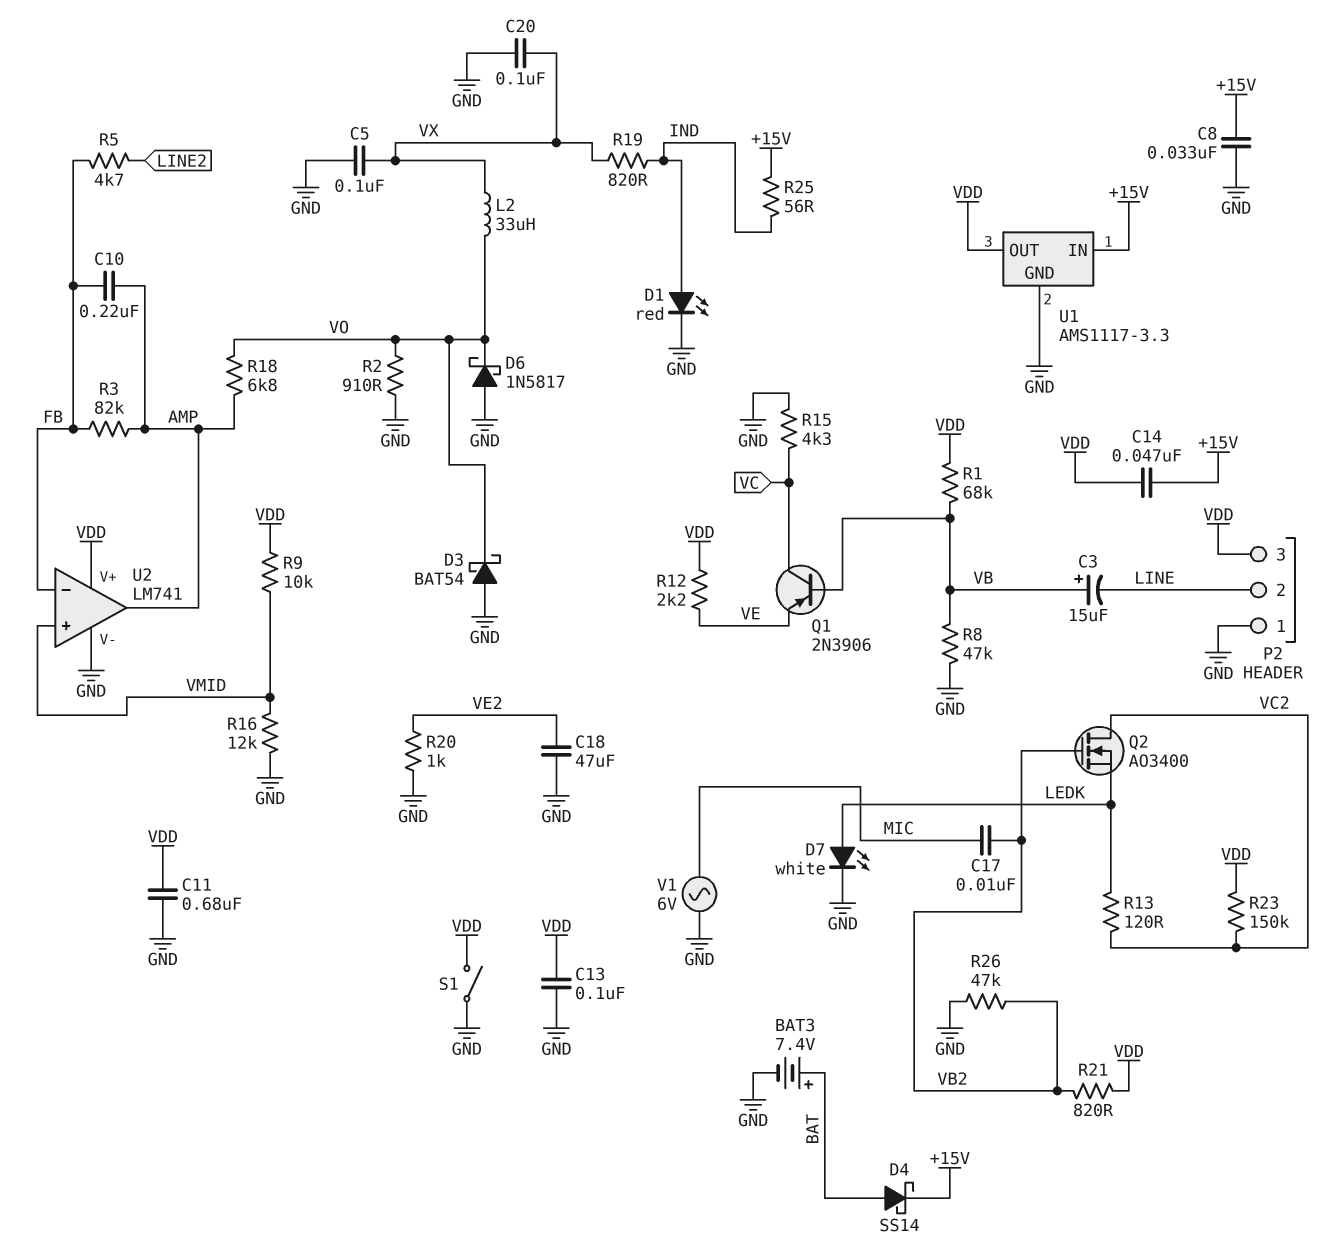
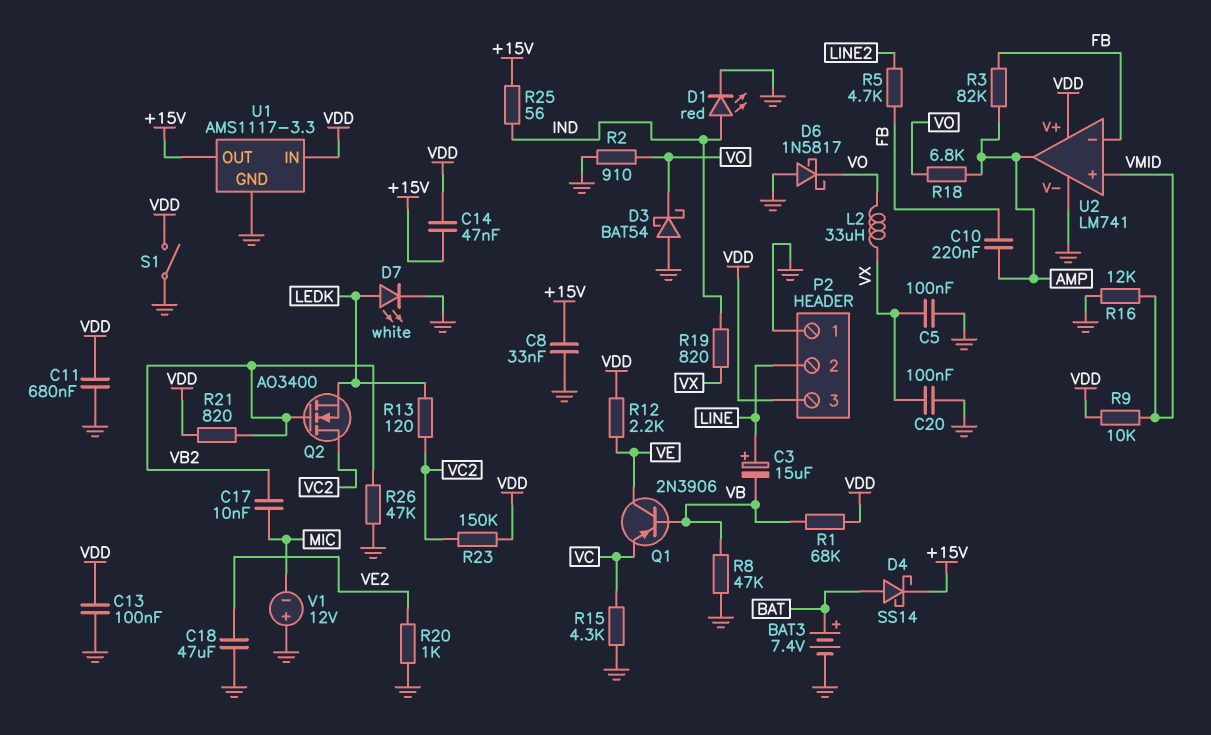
C3: 15uF (plus VB, minus LINE) -> 15uF (plus LINE, minus VB)
Q1: PNP 2N3906 (B VB, C VC, E VE) -> PNP 2N3906 (B VB, C VE, E VC)
U1 pin IN: +15V -> VDD
U1 pin OUT: VDD -> +15V
V1: AC 6V (GND, MIC) -> 12V (plus GND, minus MIC)

